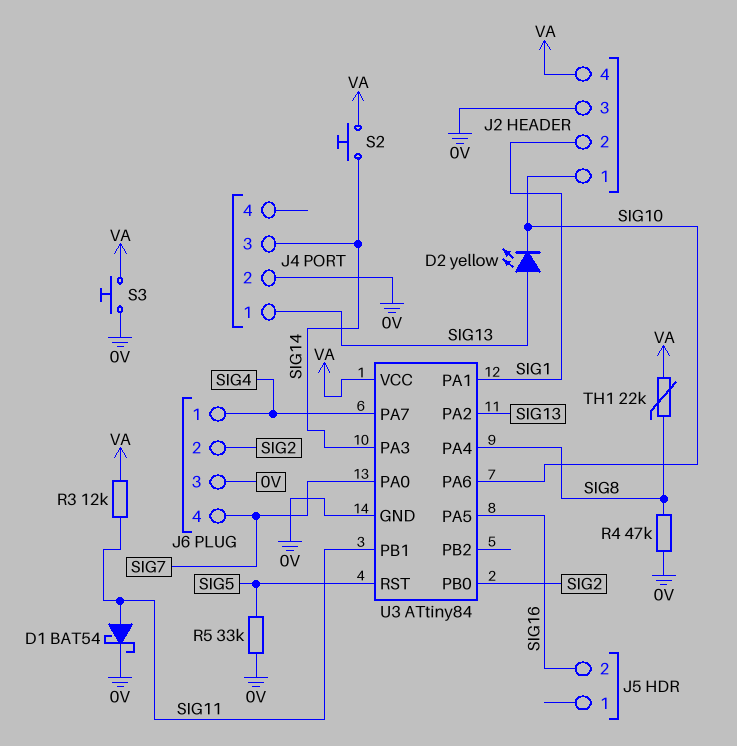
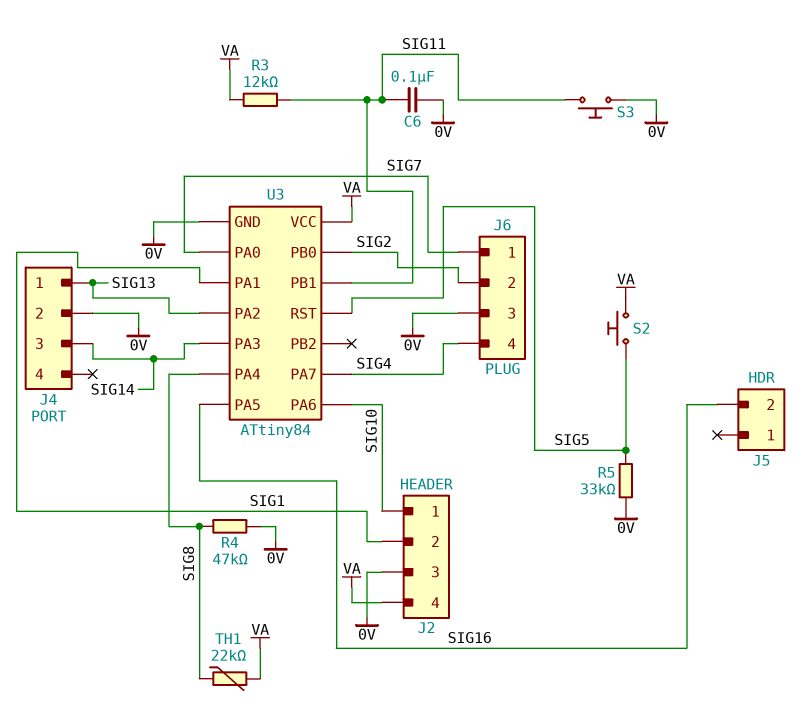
C6: none -> 100nF (0V, SIG11)
D1: schottky BAT54 (A SIG11, K 0V) -> none
D2: LED yellow (A SIG13, K SIG10) -> none
J6 pin 1: SIG4 -> SIG7
J6 pin 4: SIG7 -> SIG4
S2: button (SIG14, VA) -> button (SIG5, VA)
S3: button (0V, VA) -> button (0V, SIG11)

